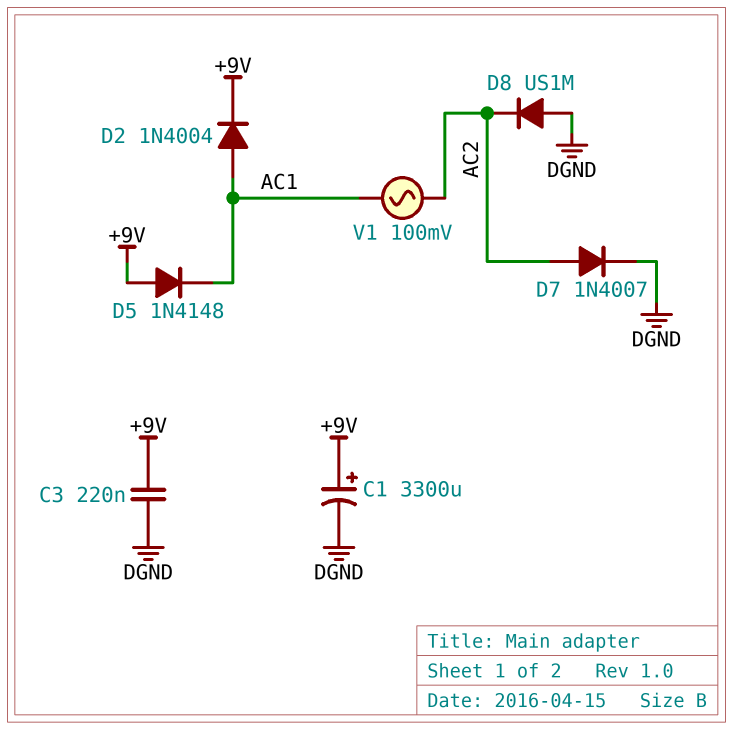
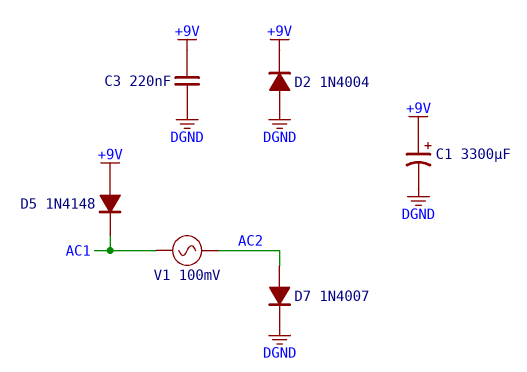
D2: diode 1N4004 (A AC1, K +9V) -> diode 1N4004 (A DGND, K +9V)
D8: diode US1M (A DGND, K AC2) -> none

